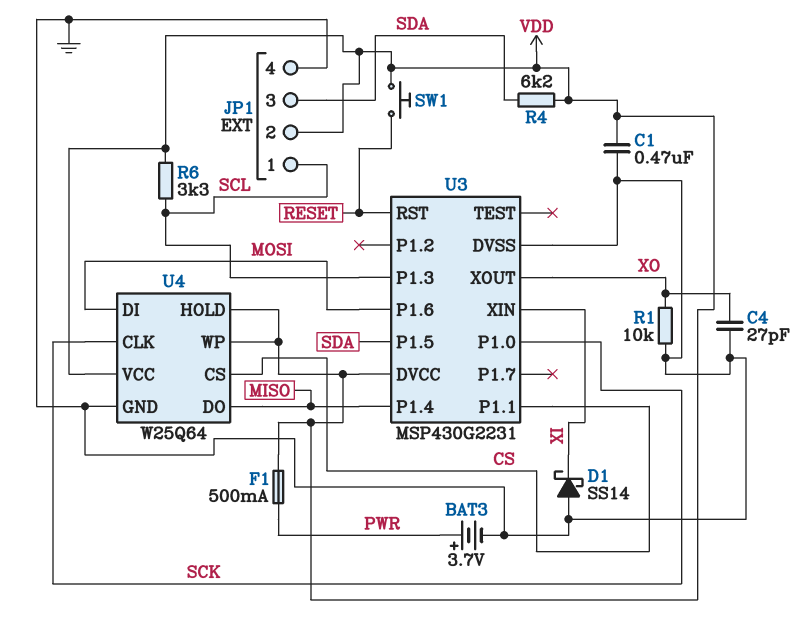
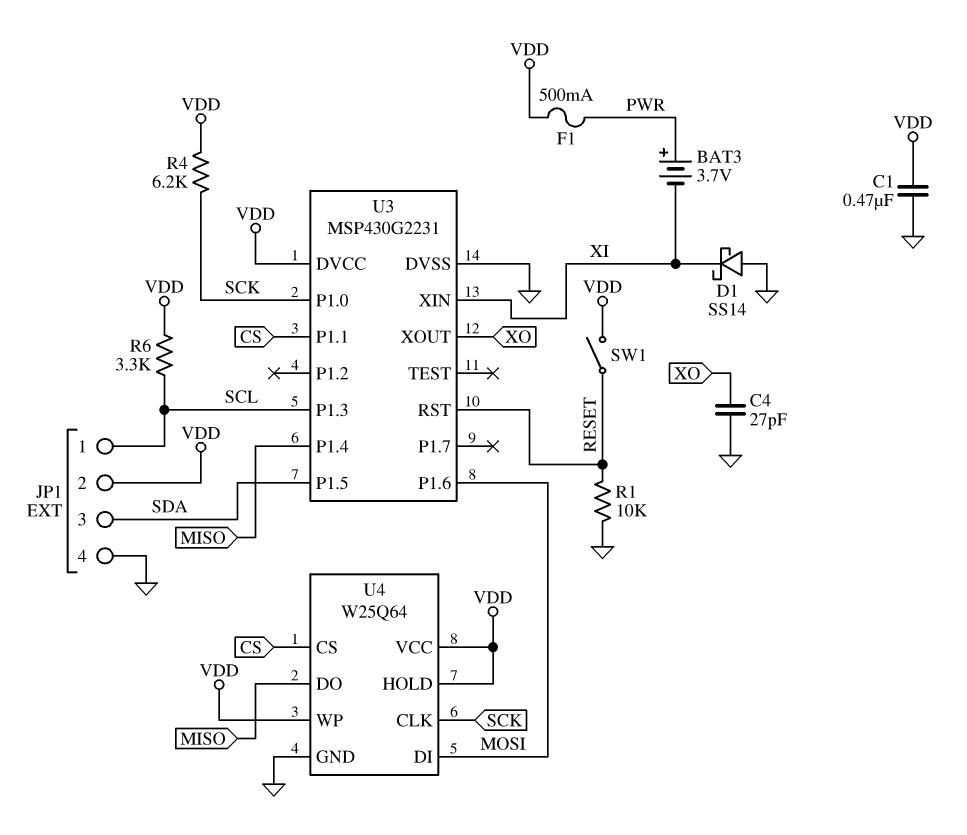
BAT3: 3.7V (plus PWR, minus GND) -> 3.7V (plus PWR, minus XI)
R1: 10k (GND, XO) -> 10k (GND, RESET)
R4: 6.2k (SDA, VDD) -> 6.2k (SCK, VDD)
SW1: button (RESET, VDD) -> switch (RESET, VDD)

